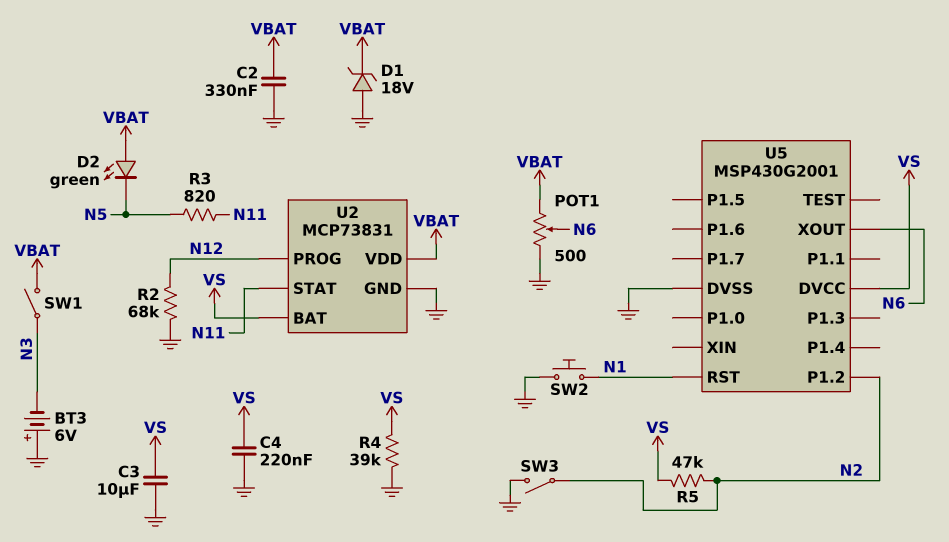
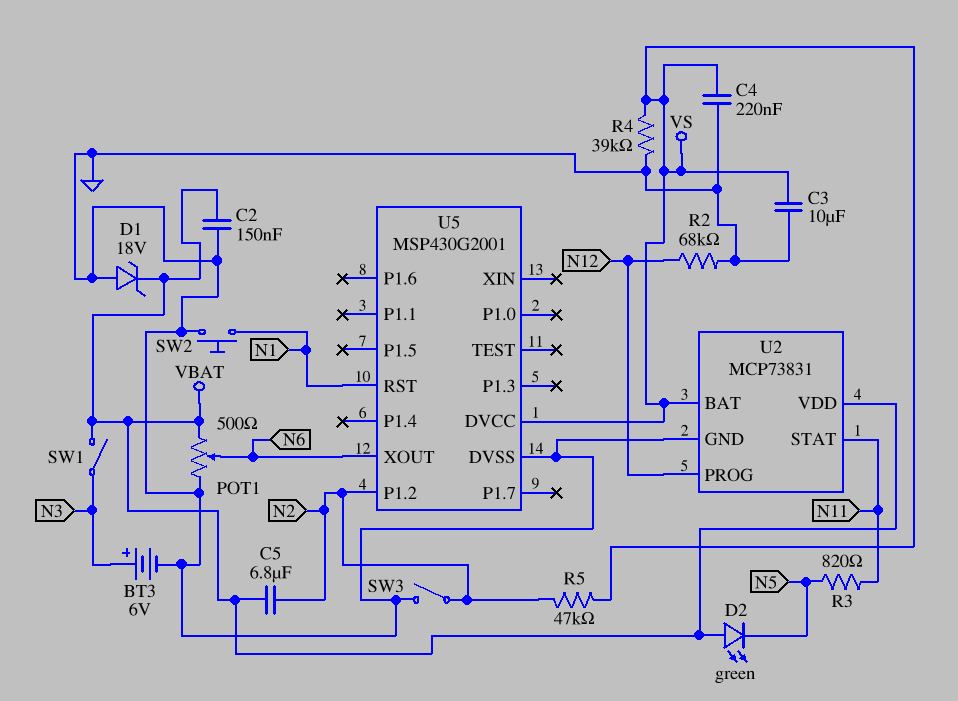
BT3: 6V (plus GND, minus N3) -> 6V (plus N3, minus GND)
C2: 330nF (GND, VBAT) -> 150nF (GND, VBAT)
C5: none -> 6.8uF (N2, VBAT)

